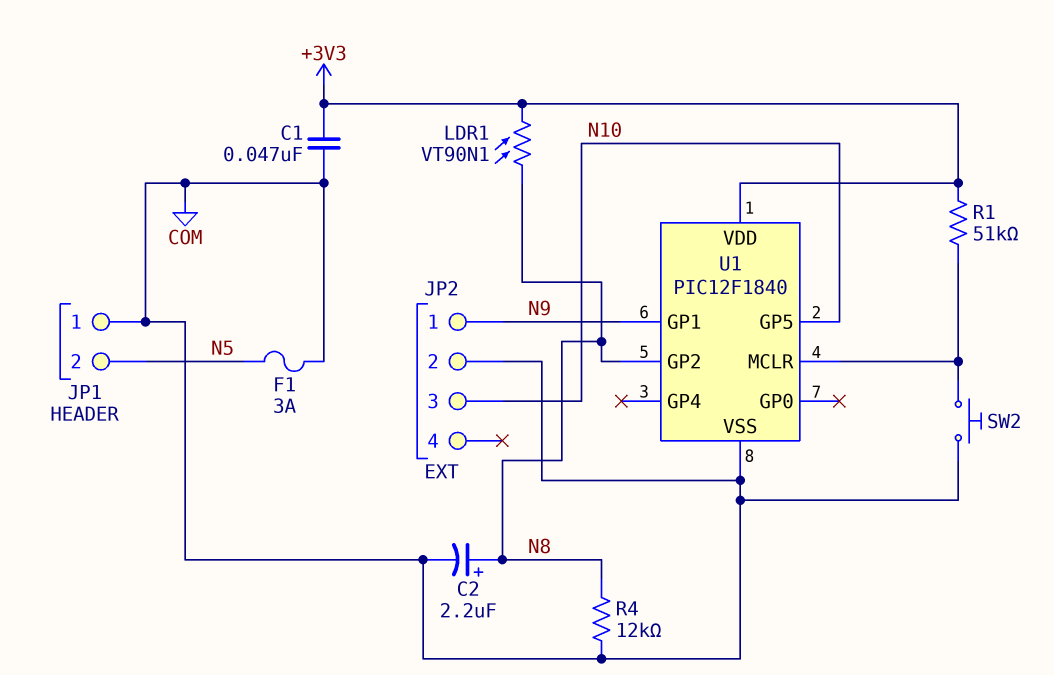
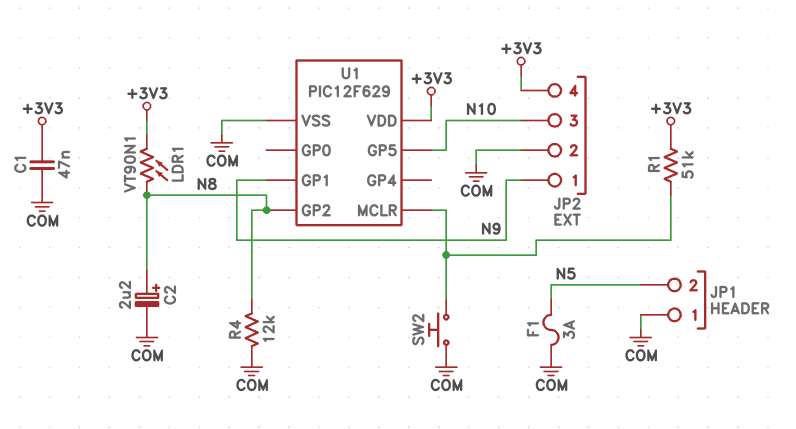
JP2 pin 4: none -> +3V3
U1: PIC12F1840 -> PIC12F629

